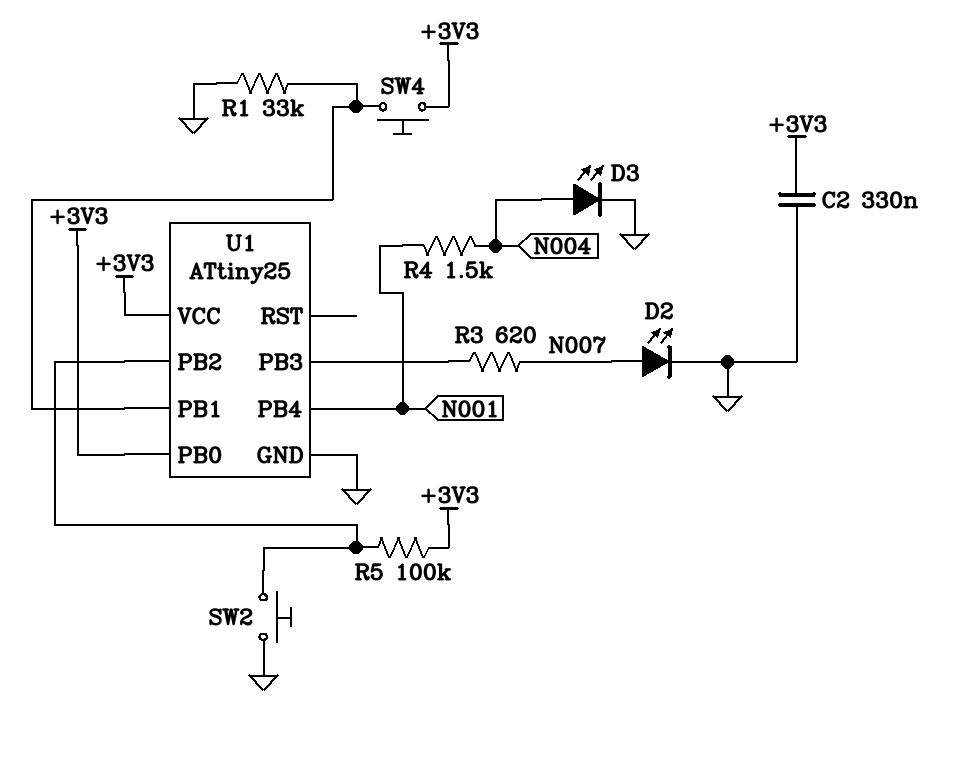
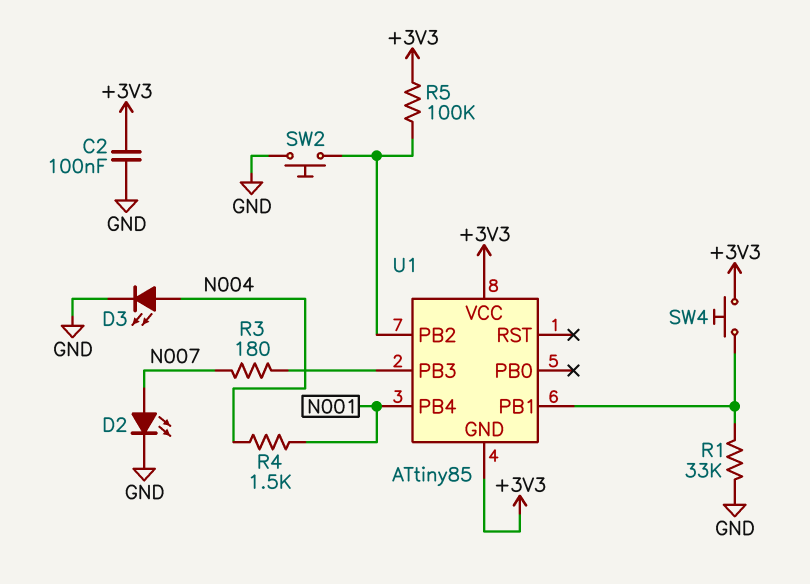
C2: 330nF (+3V3, GND) -> 100nF (+3V3, GND)
R3: 620 (N007, U1/PB3) -> 180 (N007, U1/PB3)
U1: ATtiny25 -> ATtiny85
U1 pin GND: GND -> +3V3
U1 pin PB0: +3V3 -> none

